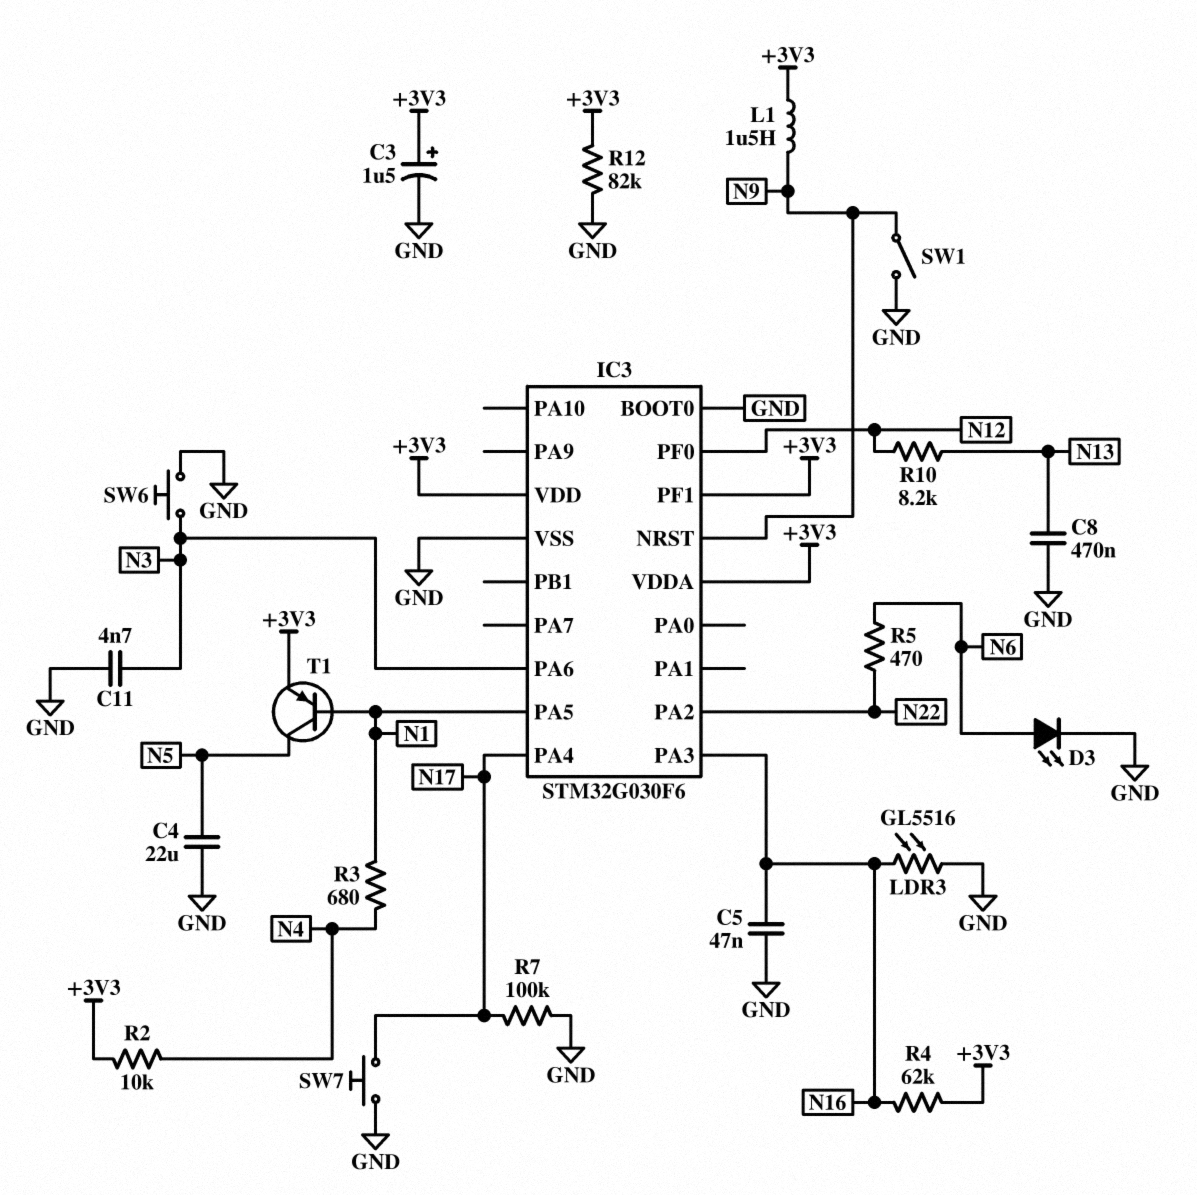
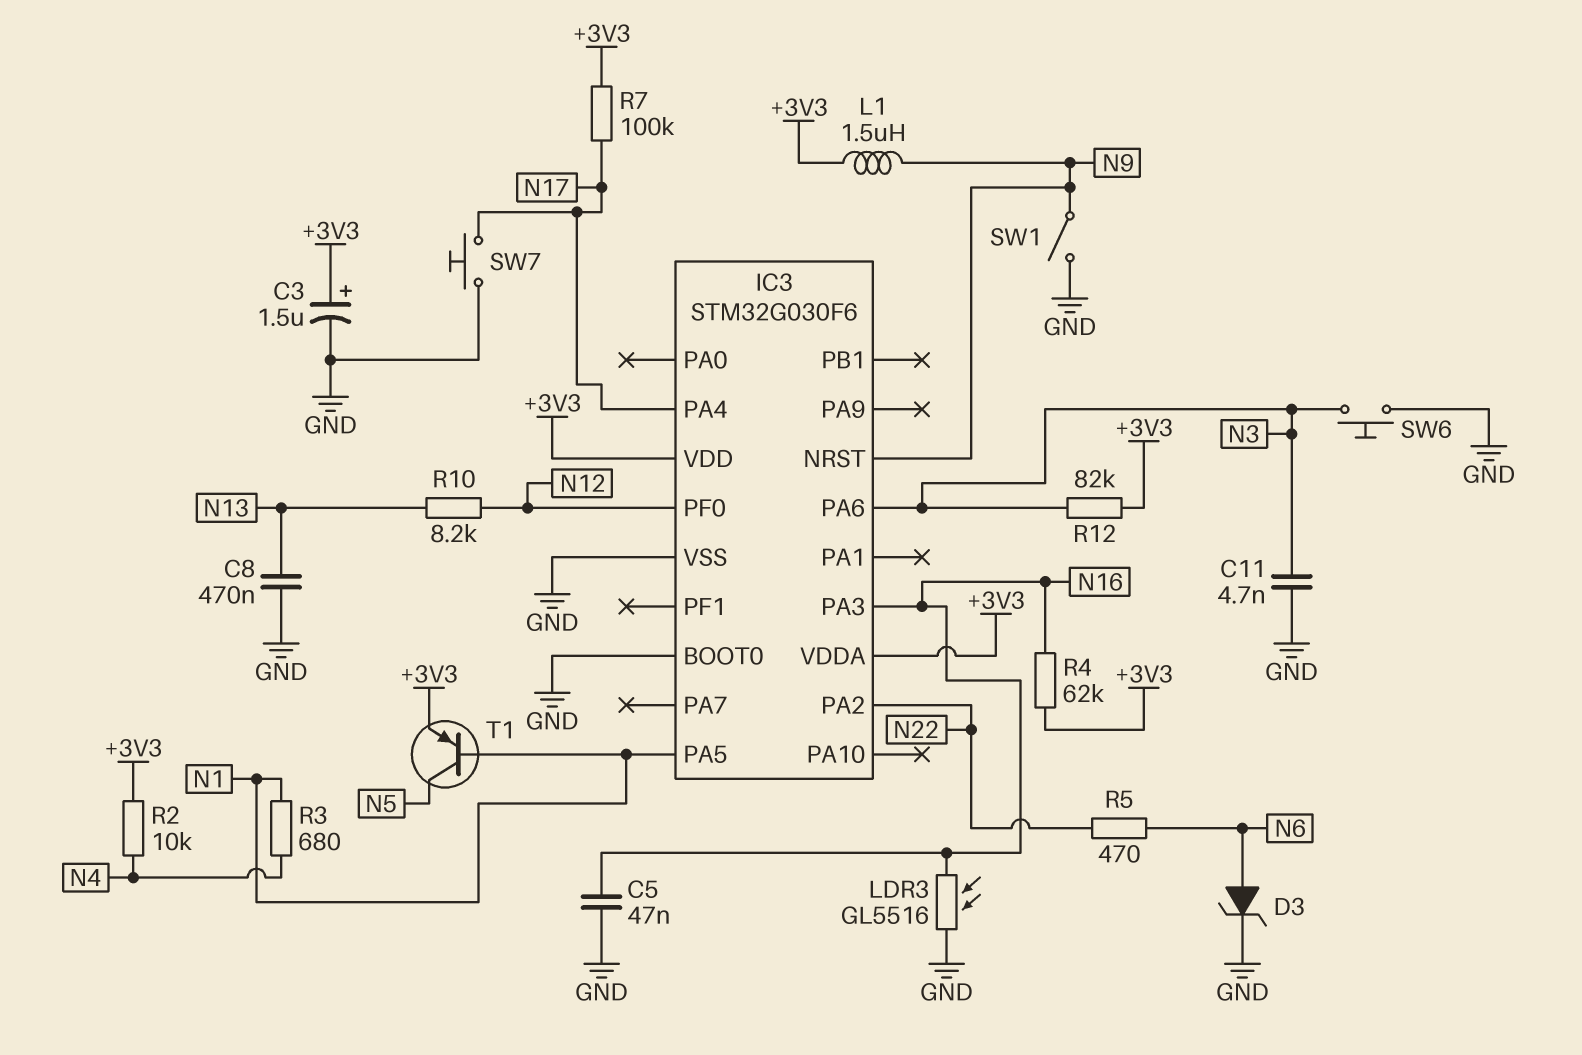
C4: 22uF (GND, N5) -> none
D3: LED (A N6, K GND) -> zener (A N6, K GND)
IC3 pin PF1: +3V3 -> none
R7: 100k (GND, N17) -> 100k (+3V3, N17)
R12: 82k (+3V3, GND) -> 82k (+3V3, N3)

